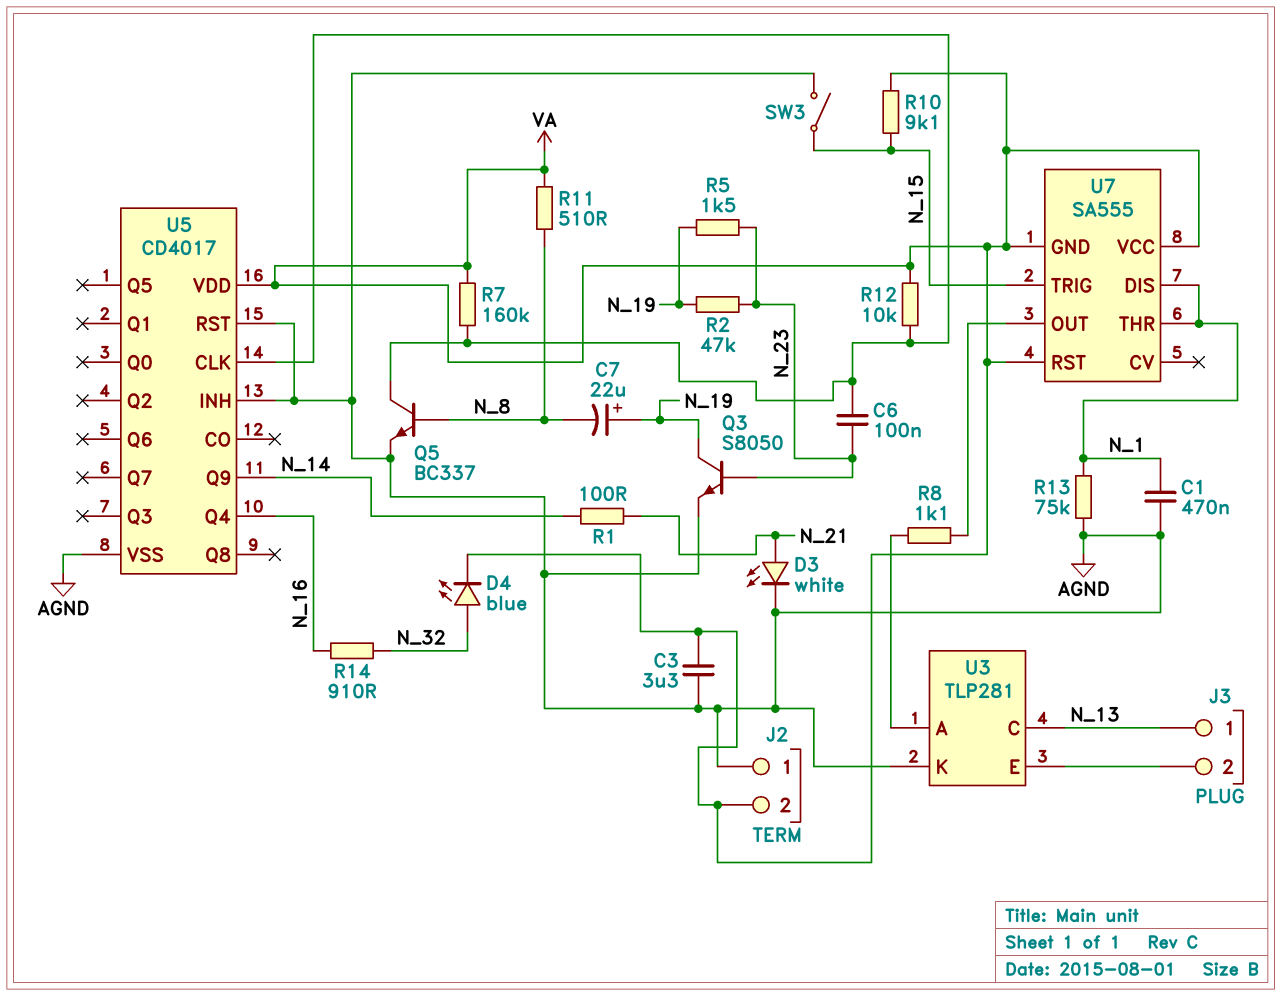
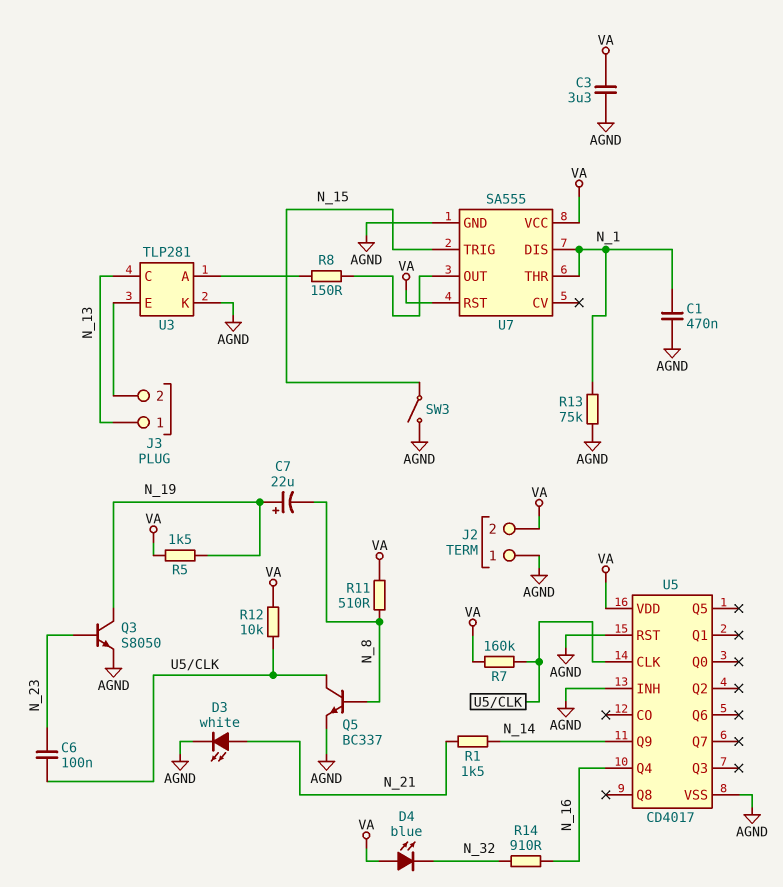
D4: LED blue (A N_32, K VA) -> LED blue (A VA, K N_32)
R1: 100 (N_14, N_21) -> 1.5k (N_14, N_21)
R2: 47k (N_19, N_23) -> none
R5: 1.5k (N_19, N_23) -> 1.5k (N_19, VA)
R8: 1.1k (U3/A, U7/OUT) -> 150 (U3/A, U7/OUT)
R10: 9.1k (N_15, VA) -> none
U7 pin GND: VA -> AGND

